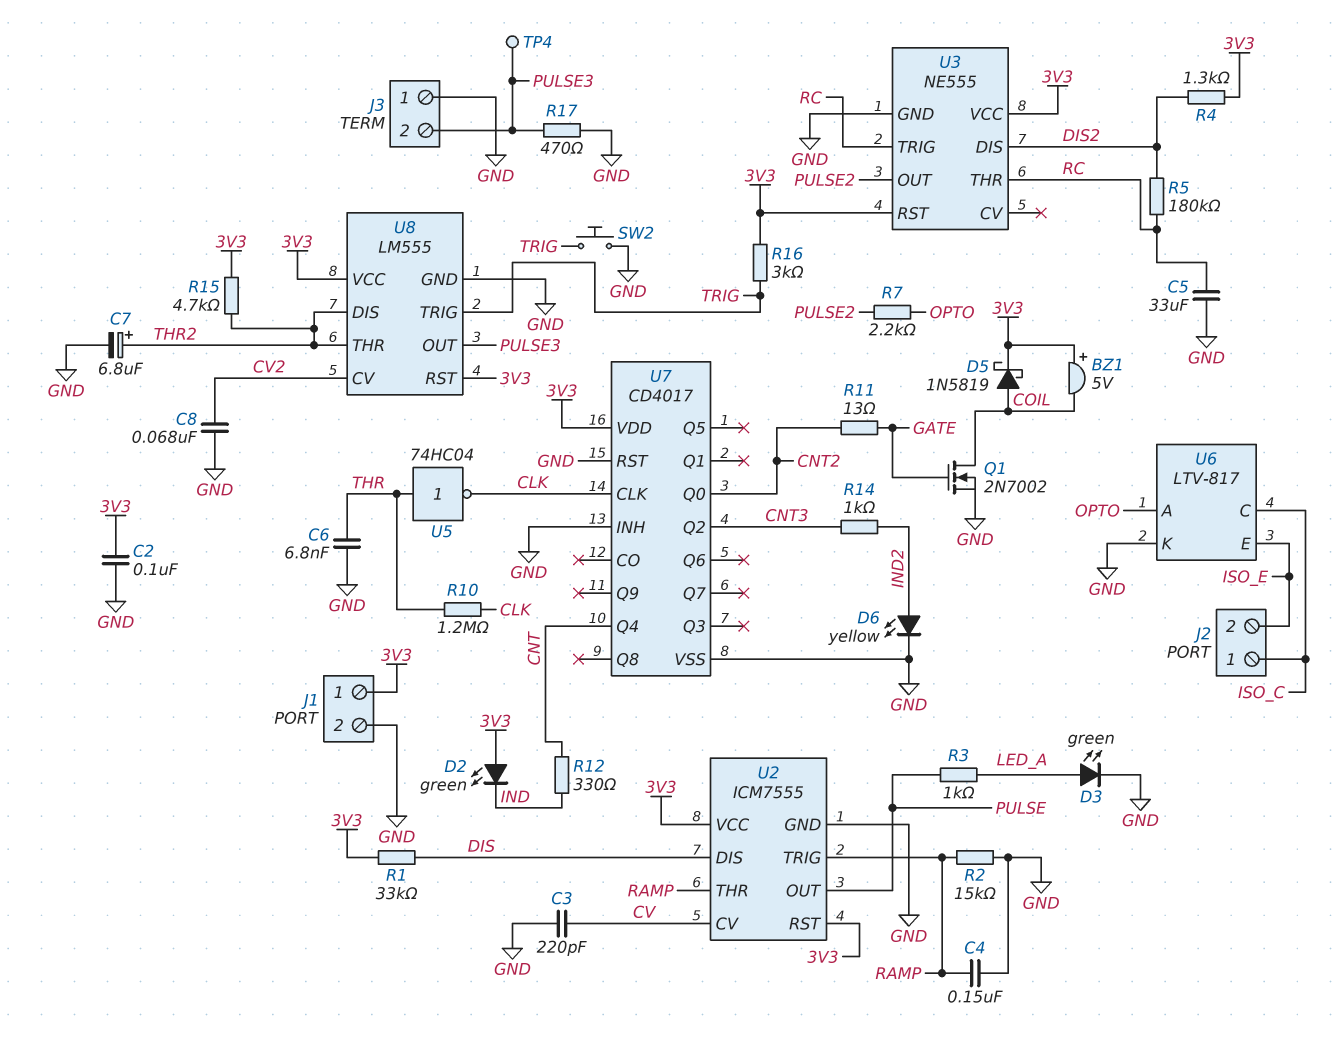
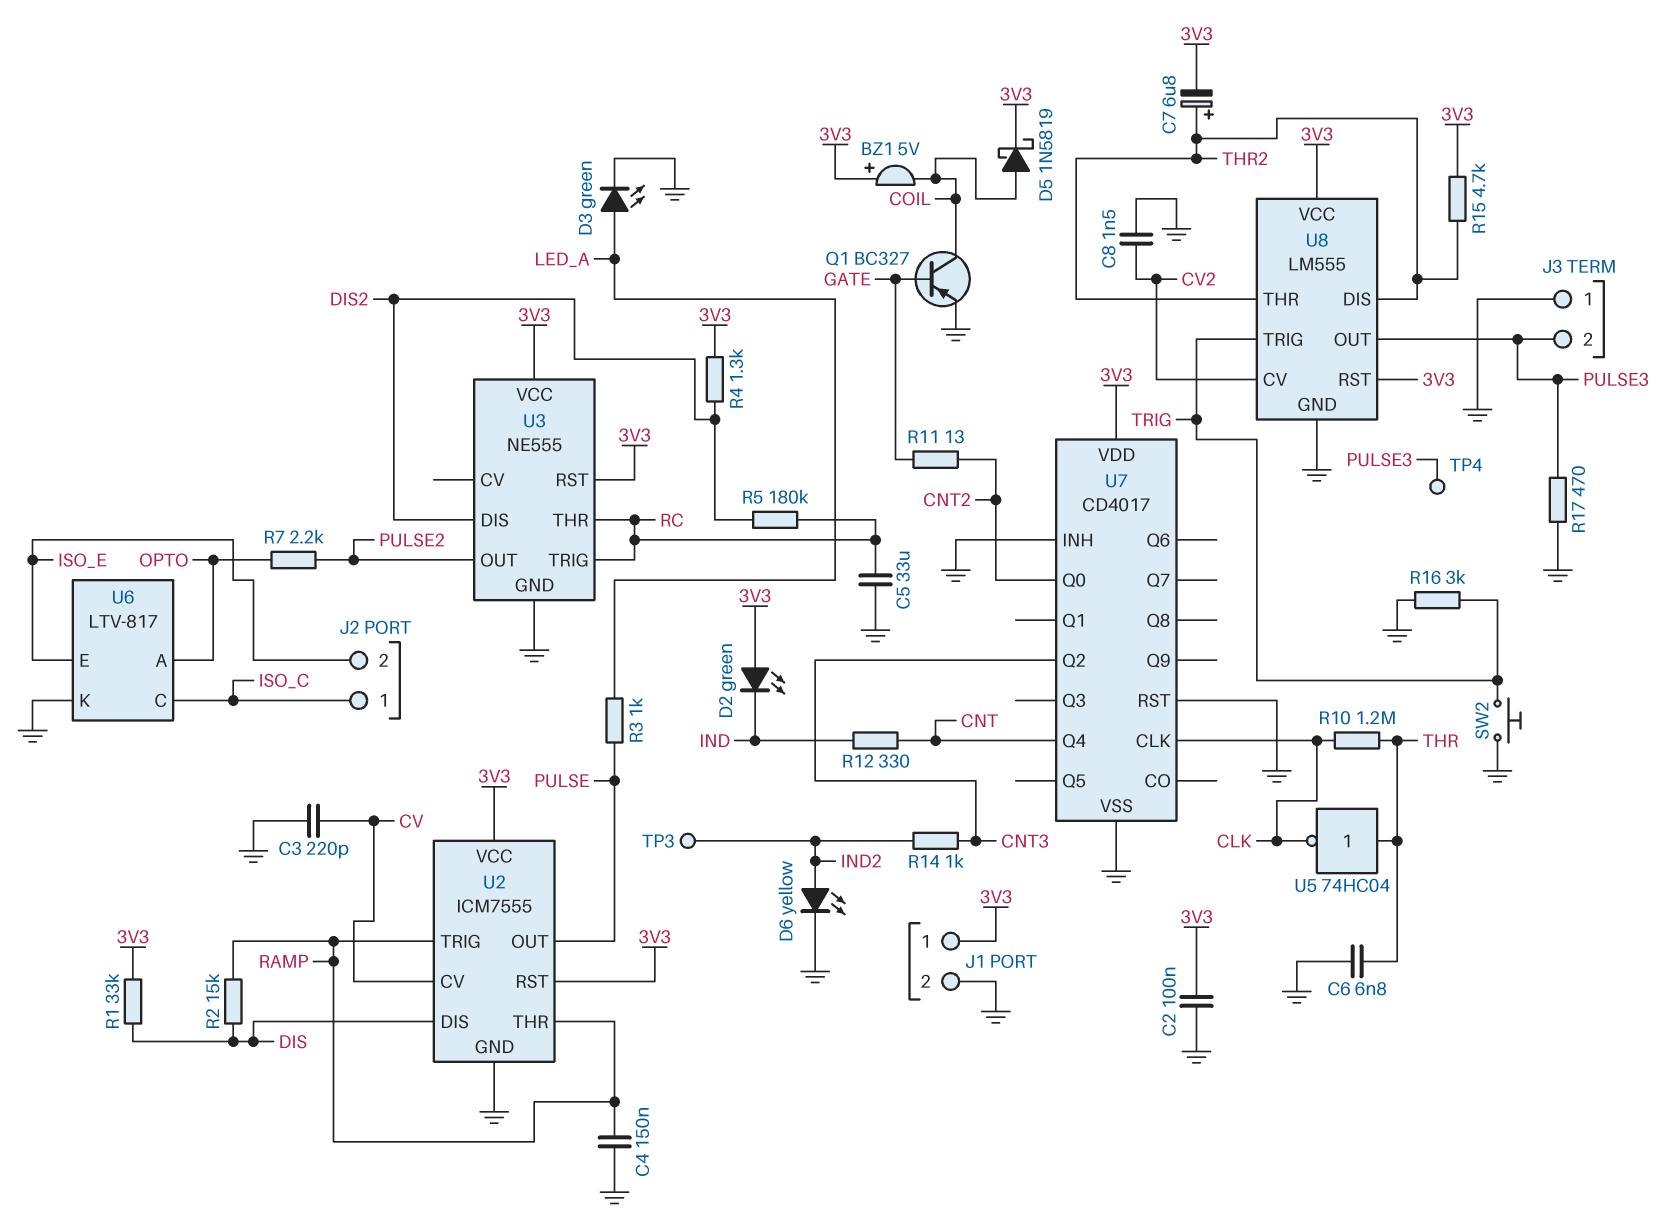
C7: 6.8uF (plus THR2, minus GND) -> 6.8uF (plus THR2, minus 3V3)
C8: 68nF (CV2, GND) -> 1.5nF (CV2, GND)
Q1: NMOS 2N7002 (G GATE, D COIL, S GND) -> PNP BC327 (B GATE, C COIL, E GND)
R2: 15k (GND, RAMP) -> 15k (DIS, RAMP)
R16: 3k (3V3, TRIG) -> 3k (GND, TRIG)
TP3: none -> test point (IND2)

